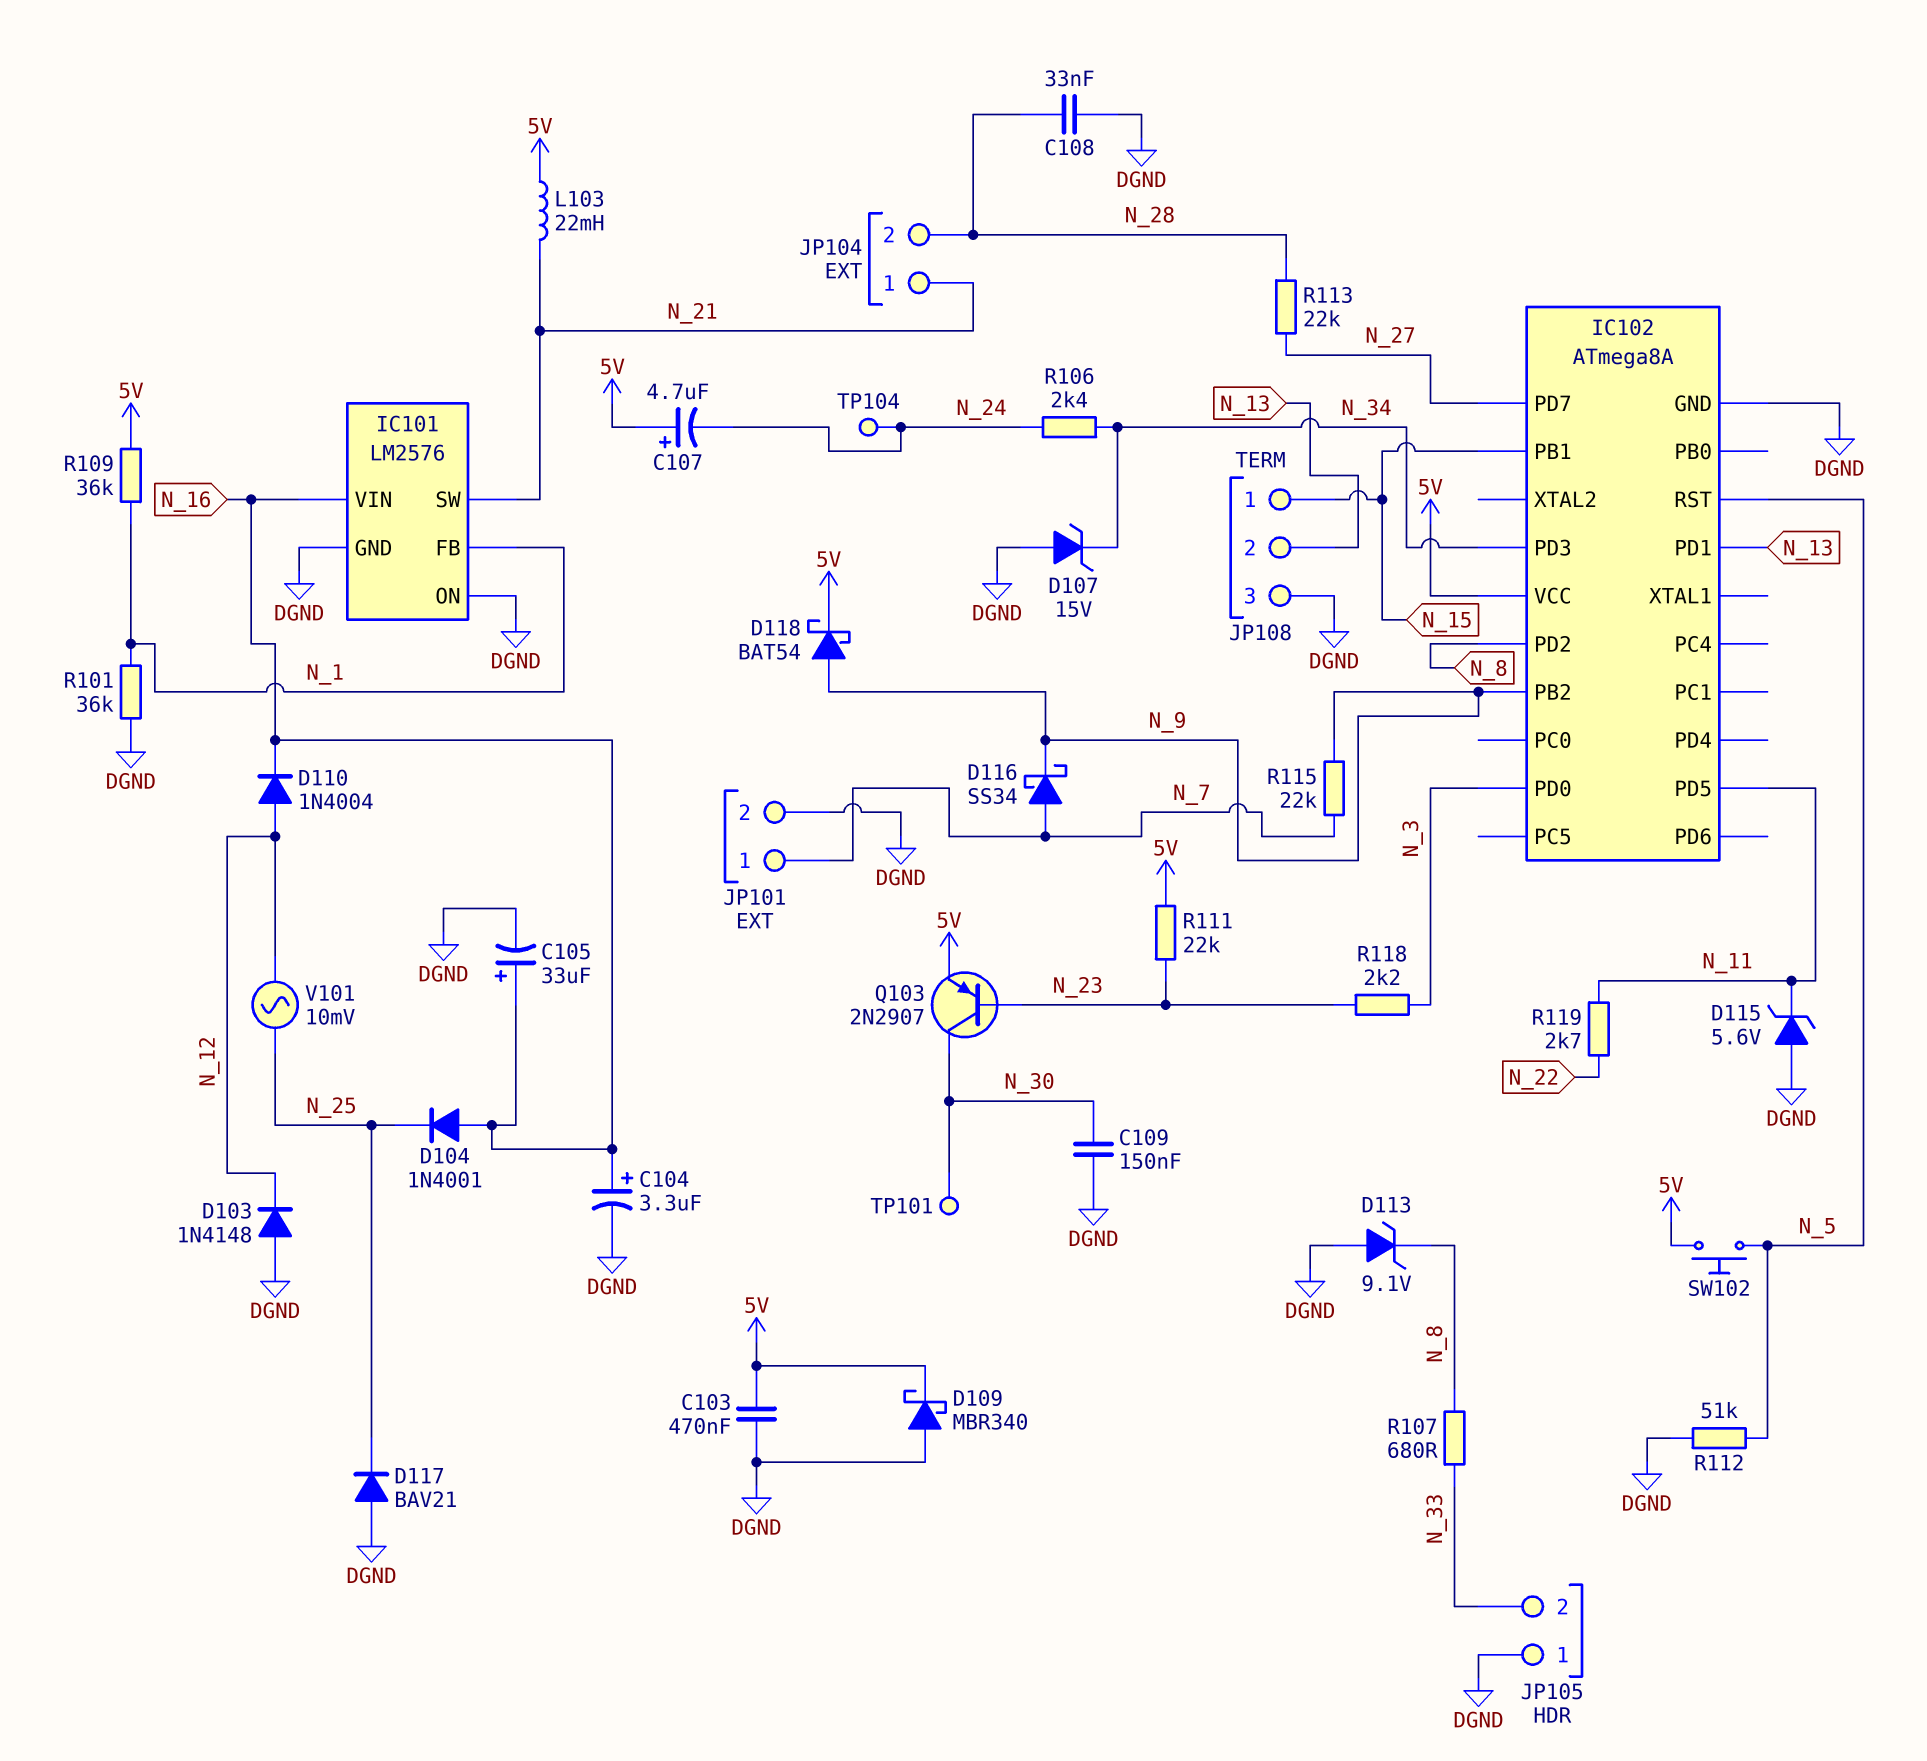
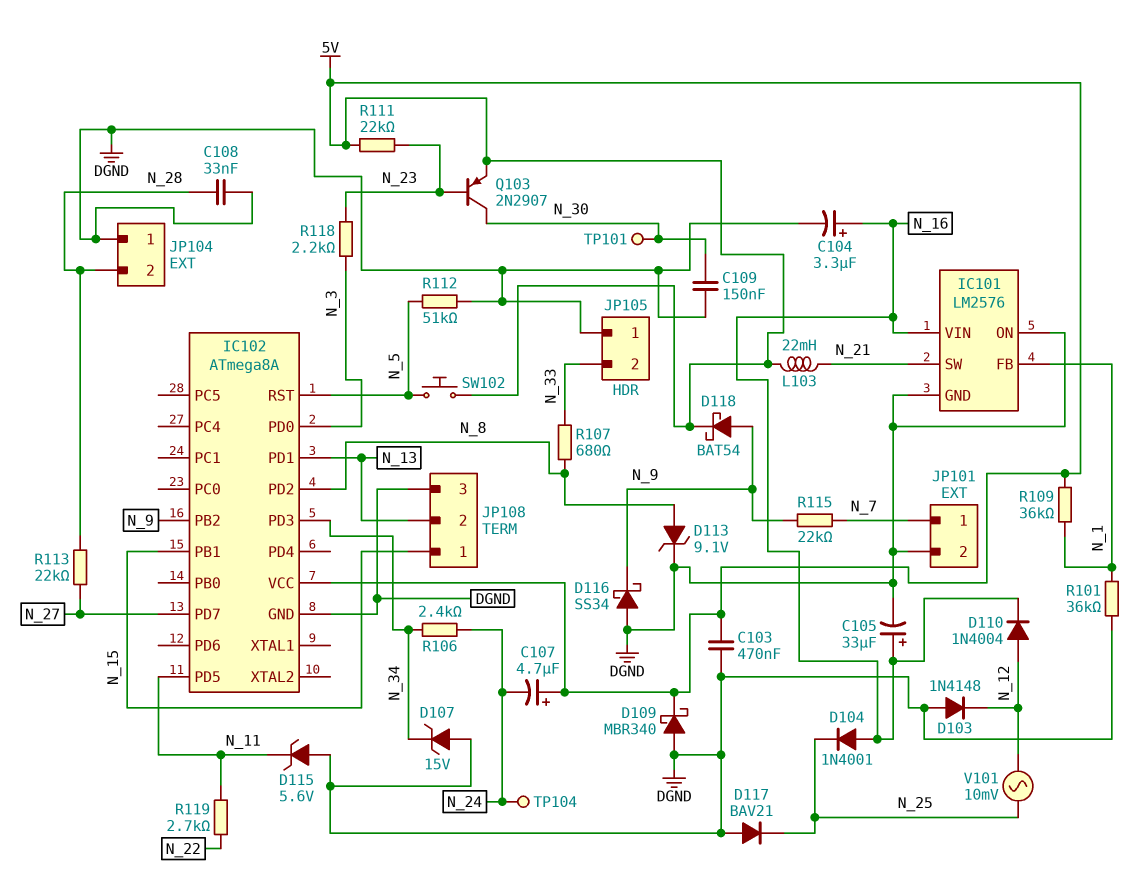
D113: zener 9.1V (A DGND, K N_8) -> zener 9.1V (A N_8, K DGND)
D116: schottky SS34 (A N_7, K N_9) -> schottky SS34 (A DGND, K N_9)
JP104 pin 1: N_21 -> DGND

